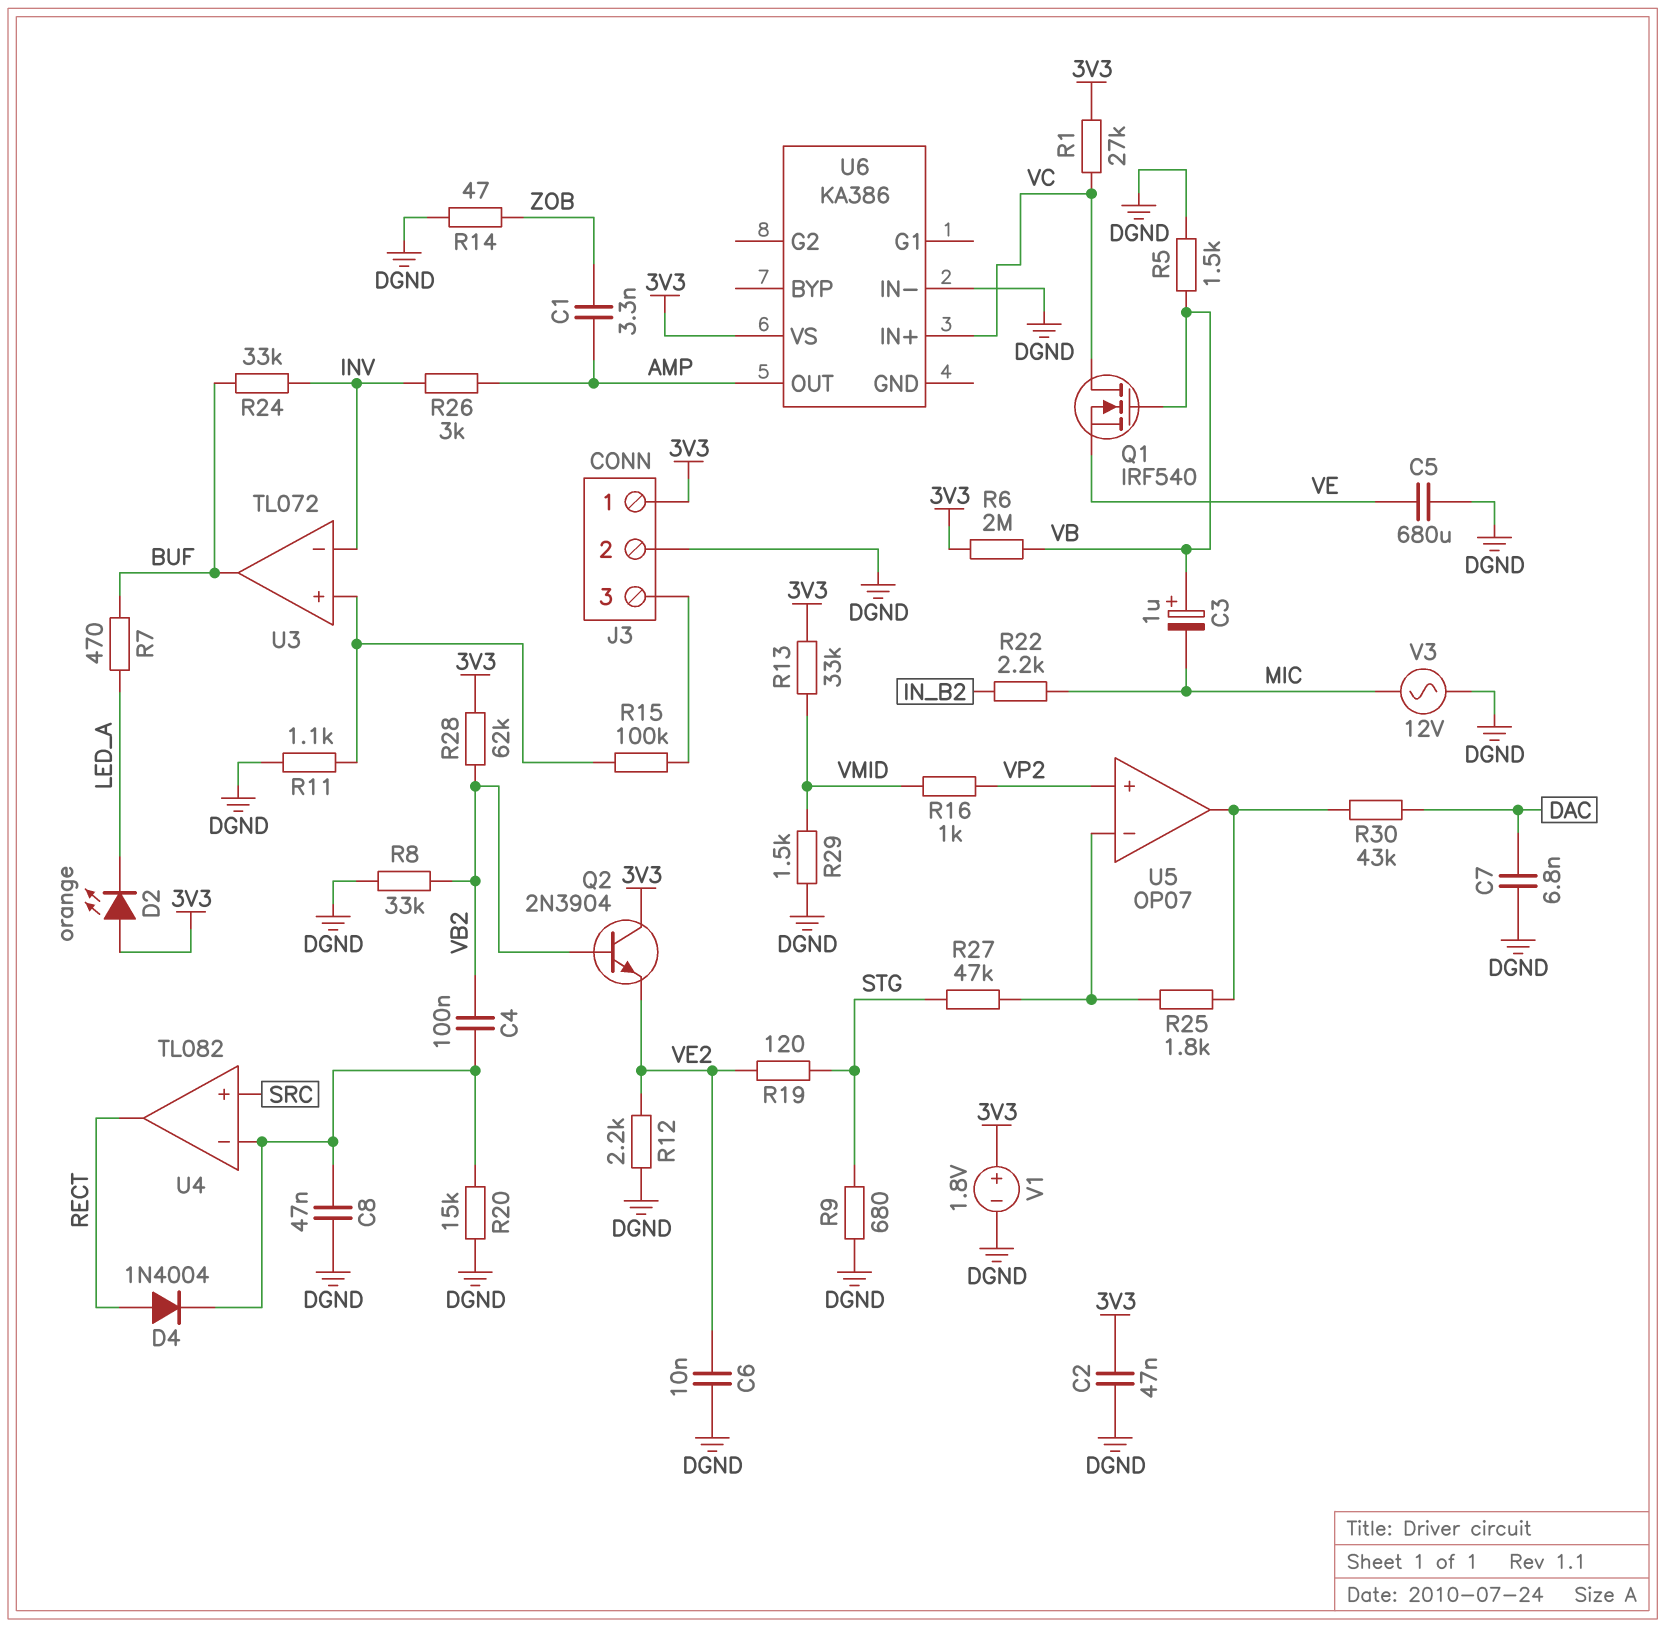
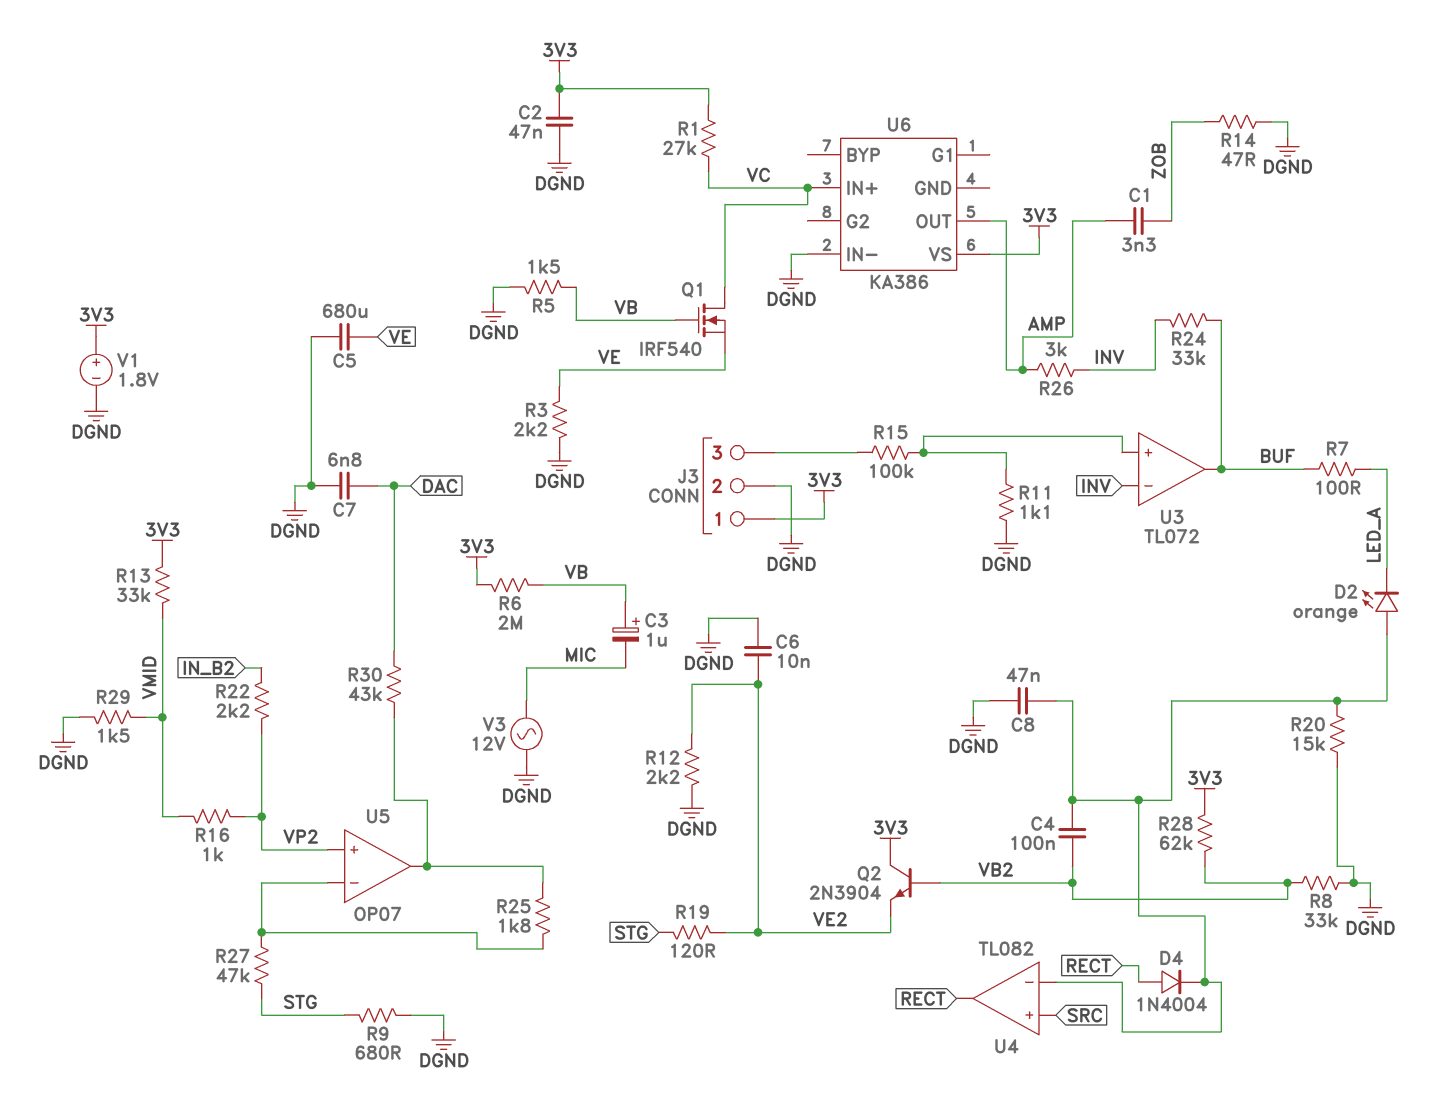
D2: LED orange (A 3V3, K LED_A) -> LED orange (A U4/in-, K LED_A)
R3: none -> 2.2k (DGND, VE)
R7: 470 (BUF, LED_A) -> 100 (BUF, LED_A)
R22: 2.2k (IN_B2, MIC) -> 2.2k (IN_B2, VP2)

